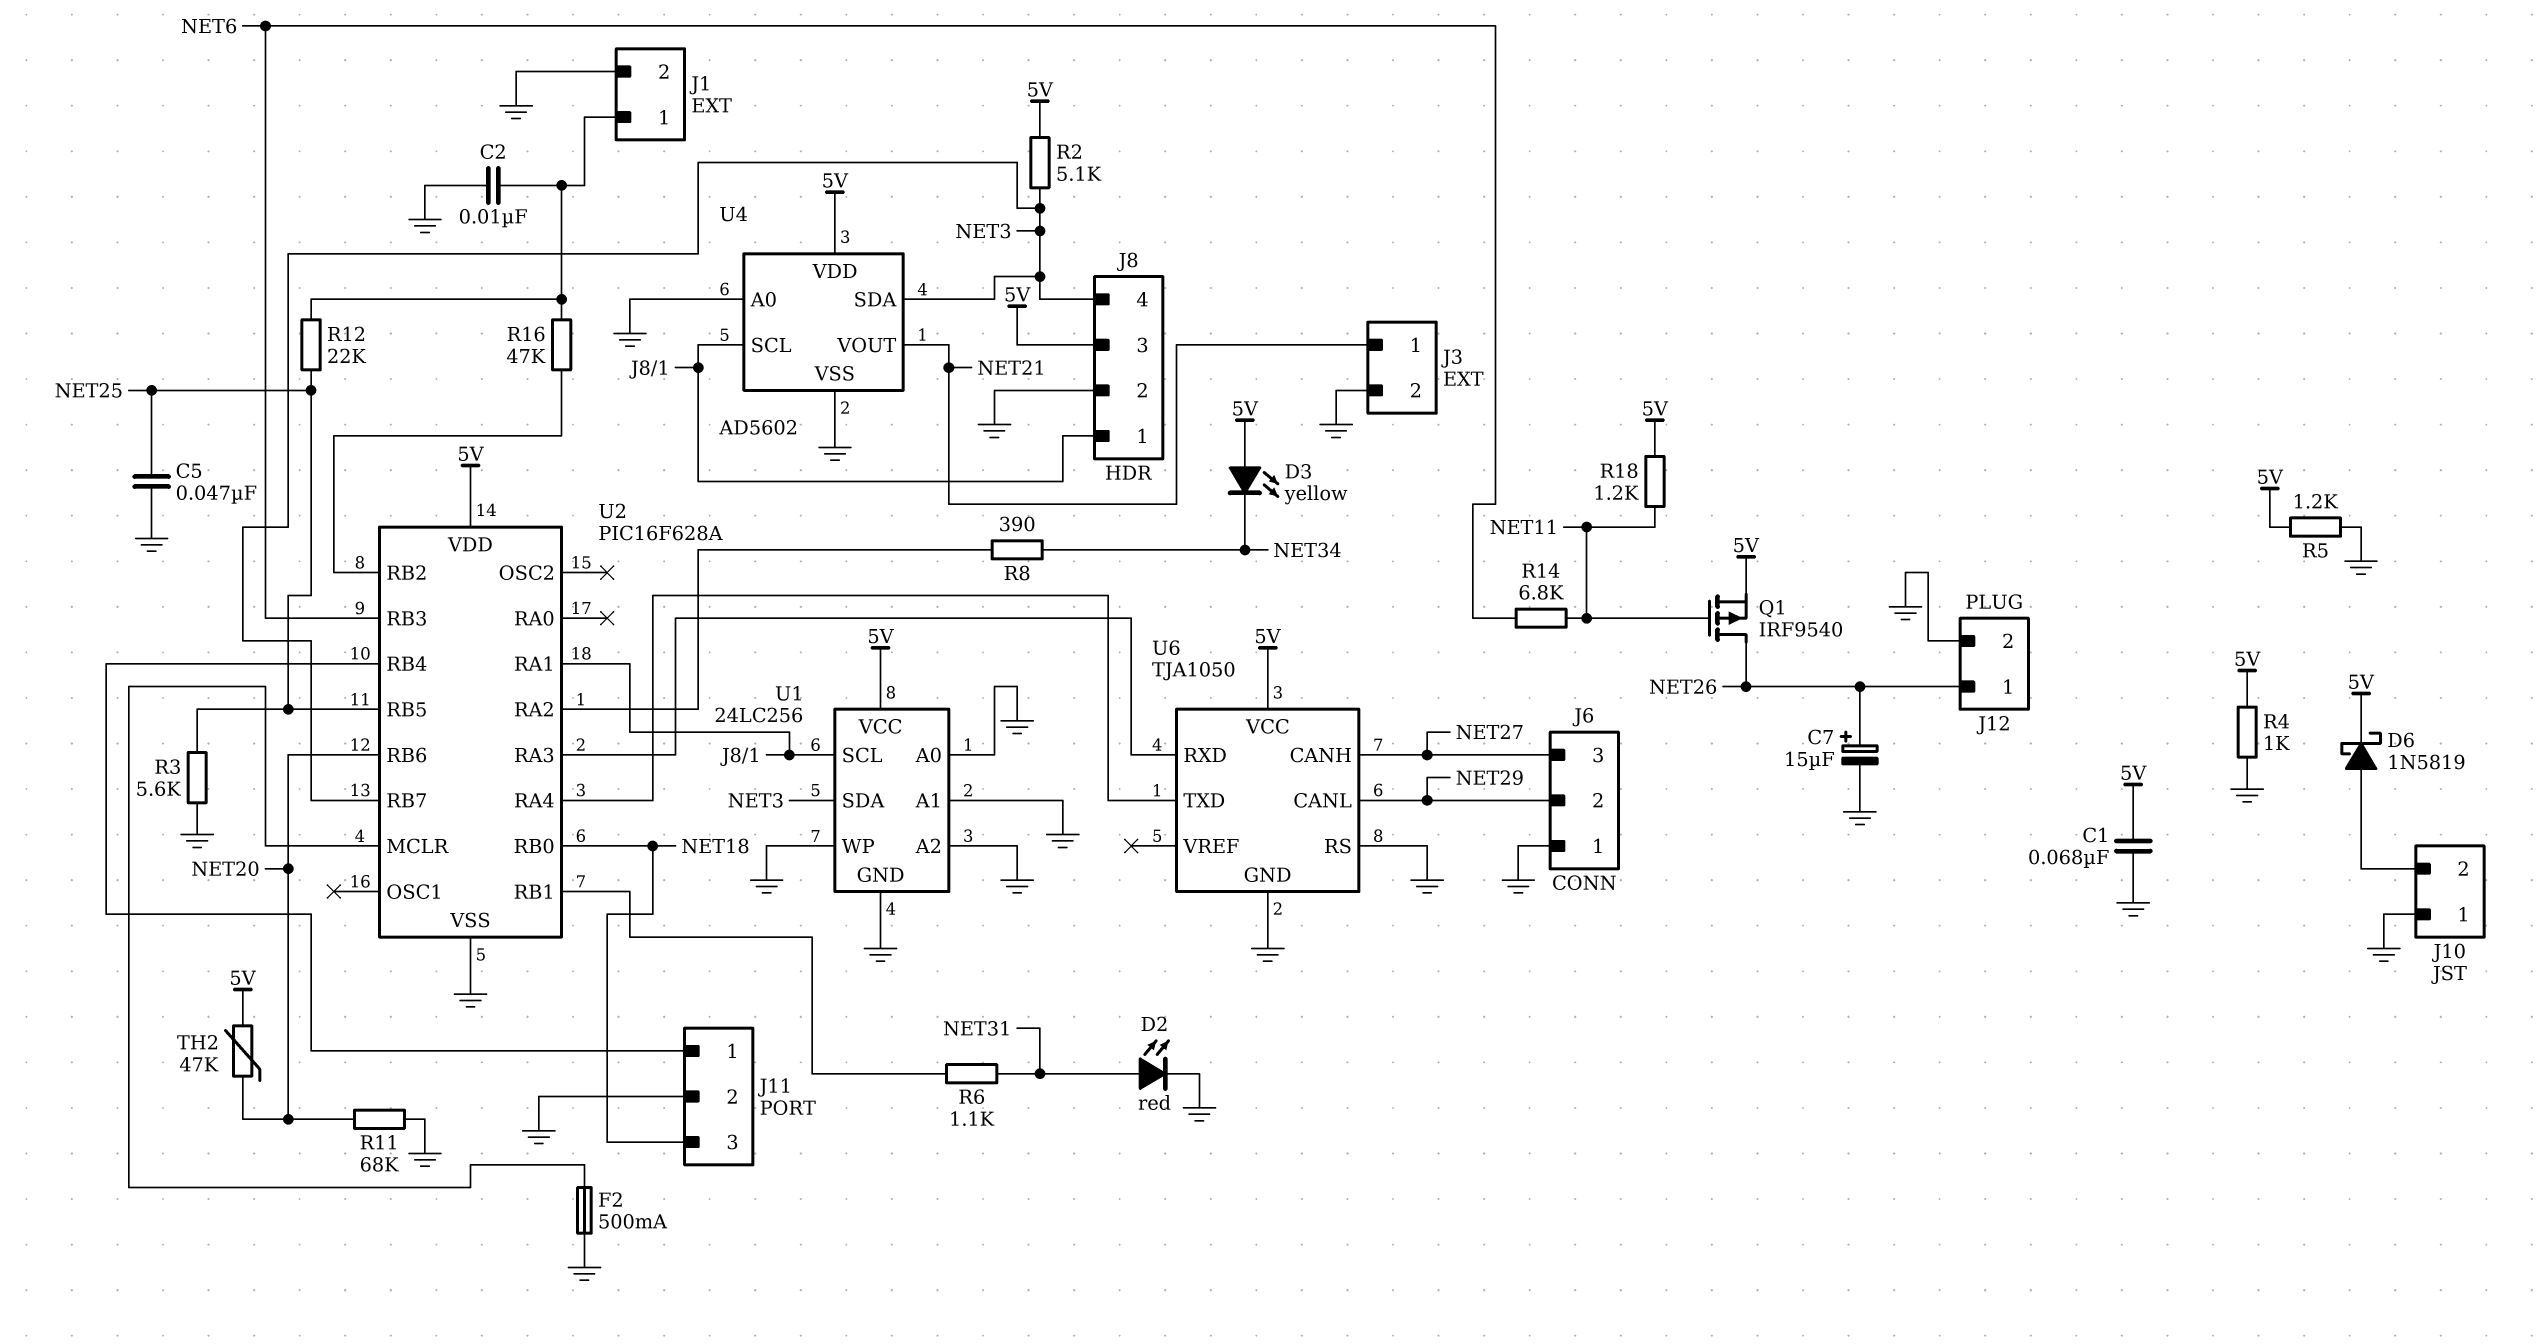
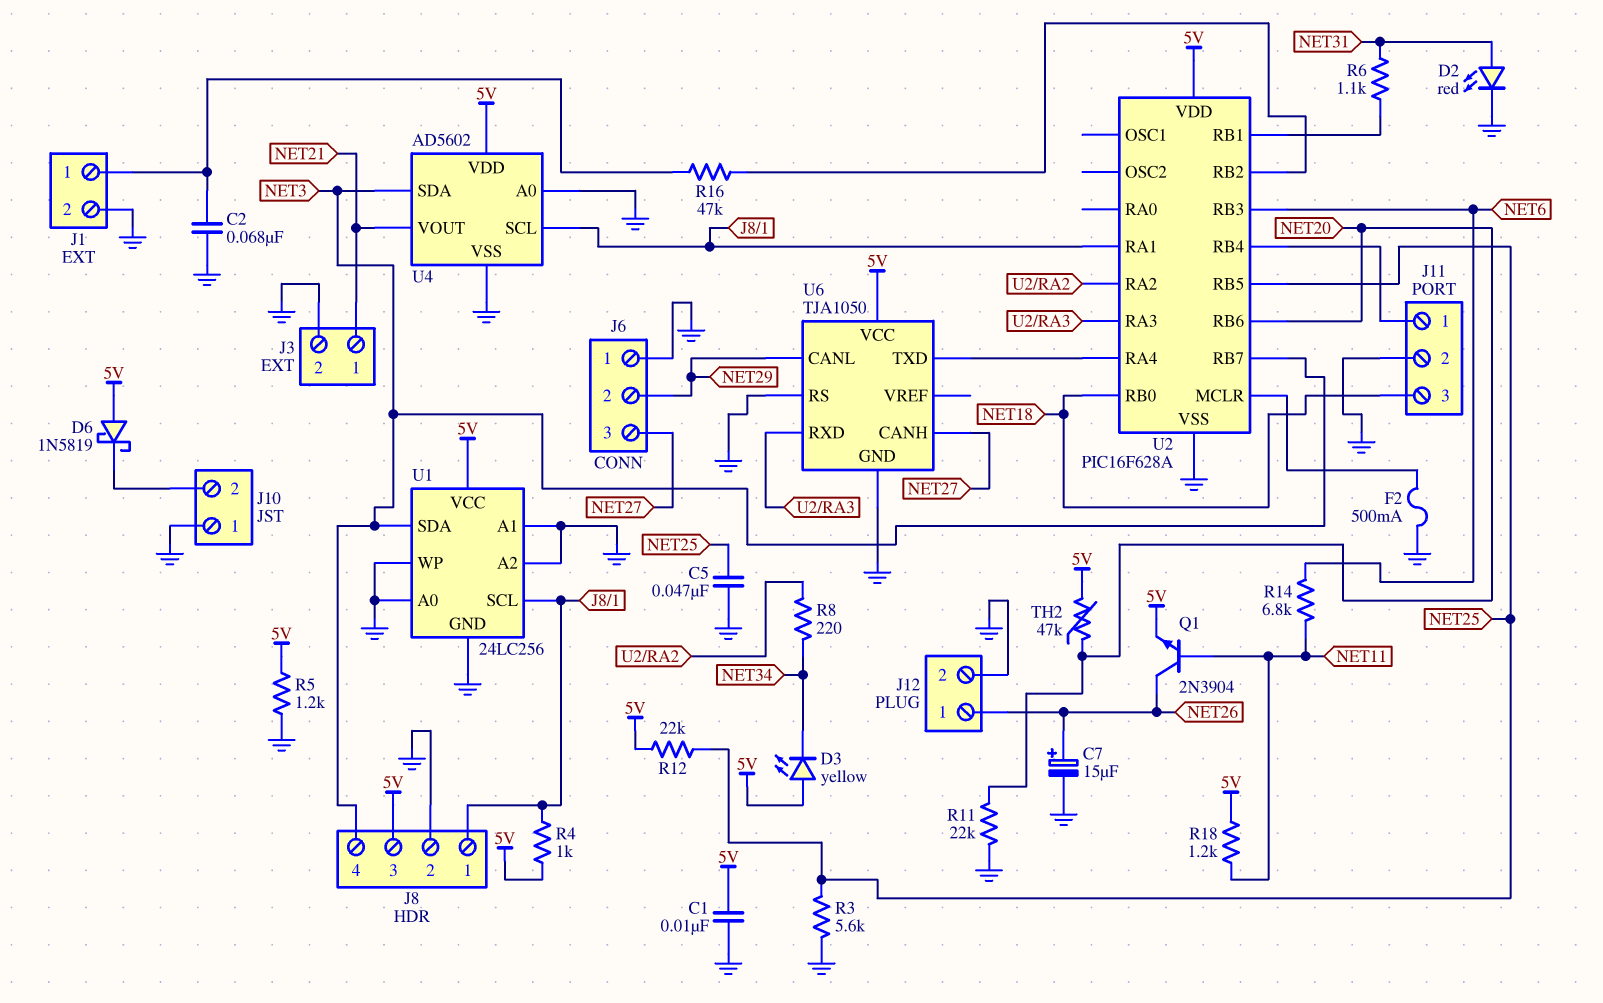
C1: 68nF (5V, GND) -> 10nF (5V, GND)
C2: 10nF (GND, J1/1) -> 68nF (GND, J1/1)
D6: schottky 1N5819 (A J10/2, K 5V) -> schottky 1N5819 (A 5V, K J10/2)
Q1: PMOS IRF9540 (G NET11, D NET26, S 5V) -> NPN 2N3904 (B NET11, C NET26, E 5V)
R2: 5.1k (5V, NET3) -> none
R4: 1k (5V, GND) -> 1k (5V, J8/1)
R8: 390 (NET34, U2/RA2) -> 220 (NET34, U2/RA2)
R11: 68k (GND, NET20) -> 22k (GND, NET20)
R12: 22k (J1/1, NET25) -> 22k (5V, NET25)

